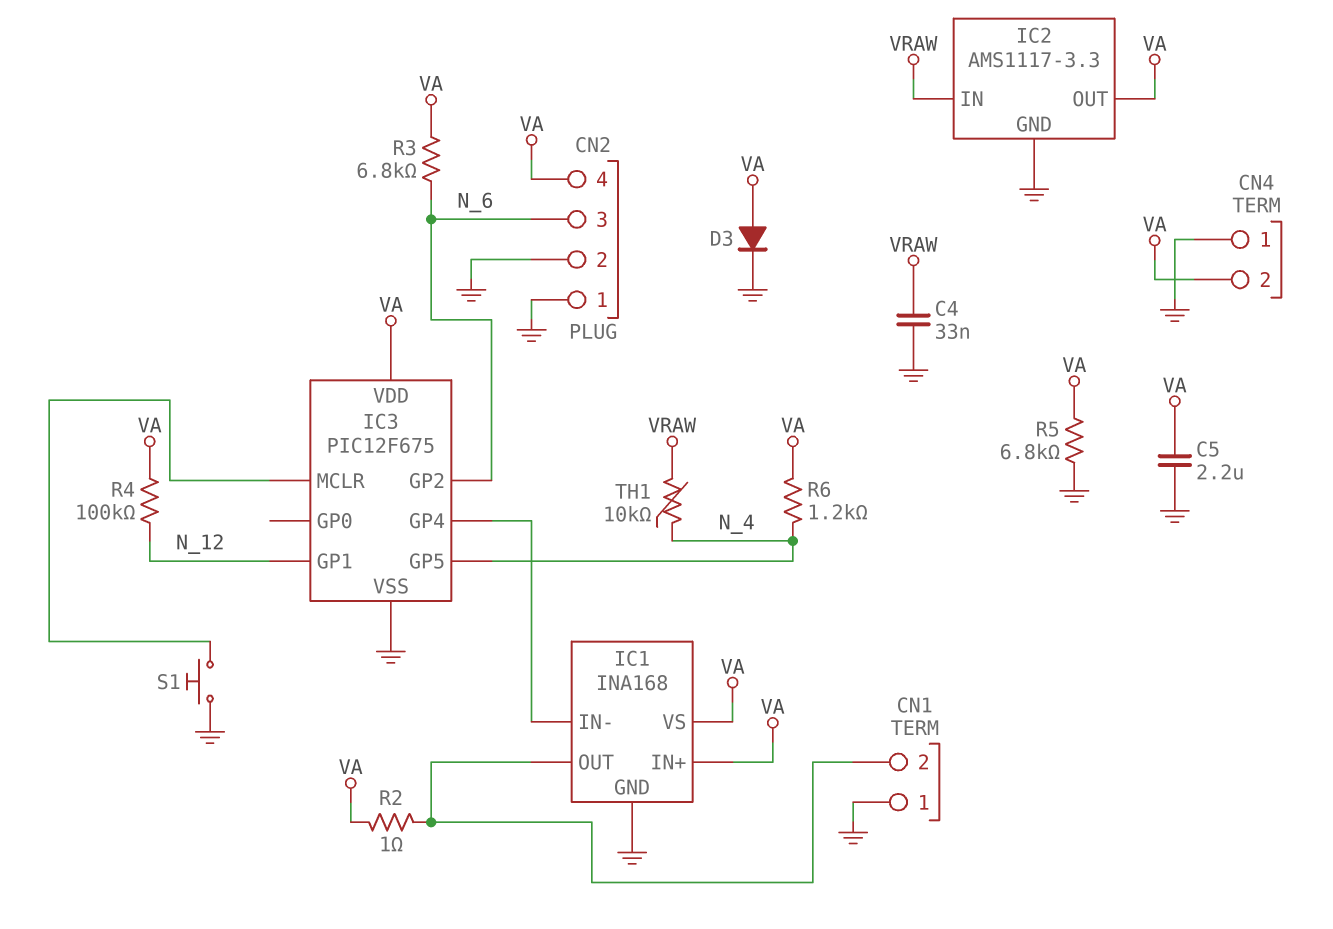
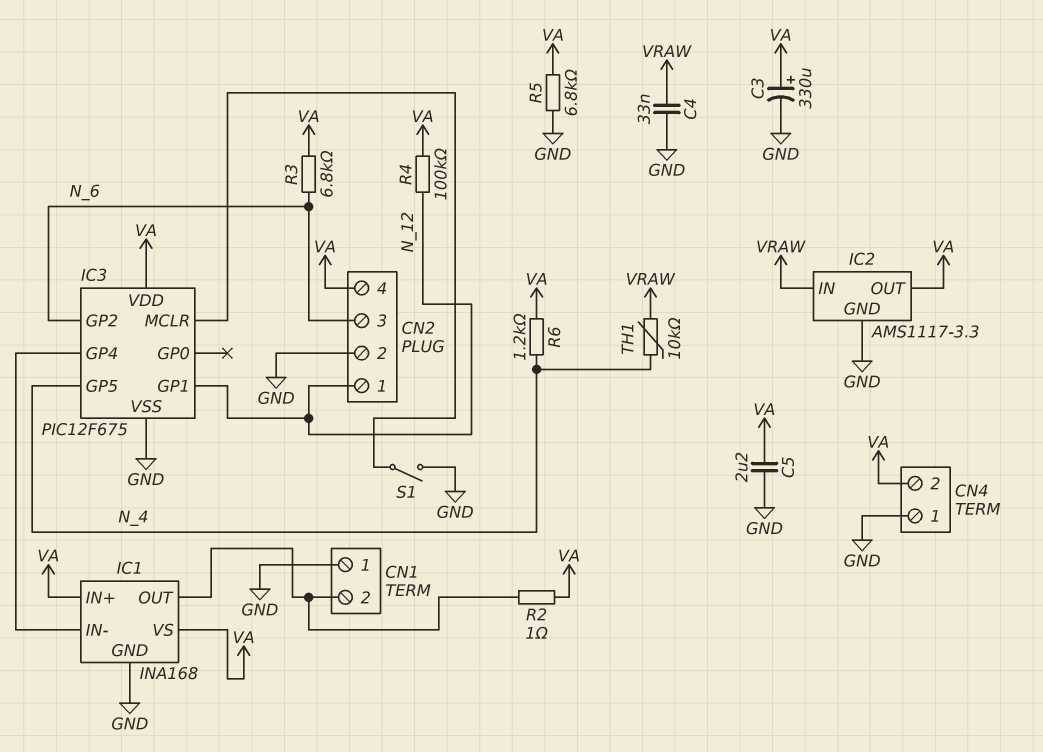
C3: none -> 330uF (plus VA, minus GND)
CN2 pin 1: GND -> N_12
D3: diode (A VA, K GND) -> none
S1: button (GND, IC3/MCLR) -> switch (GND, IC3/MCLR)

